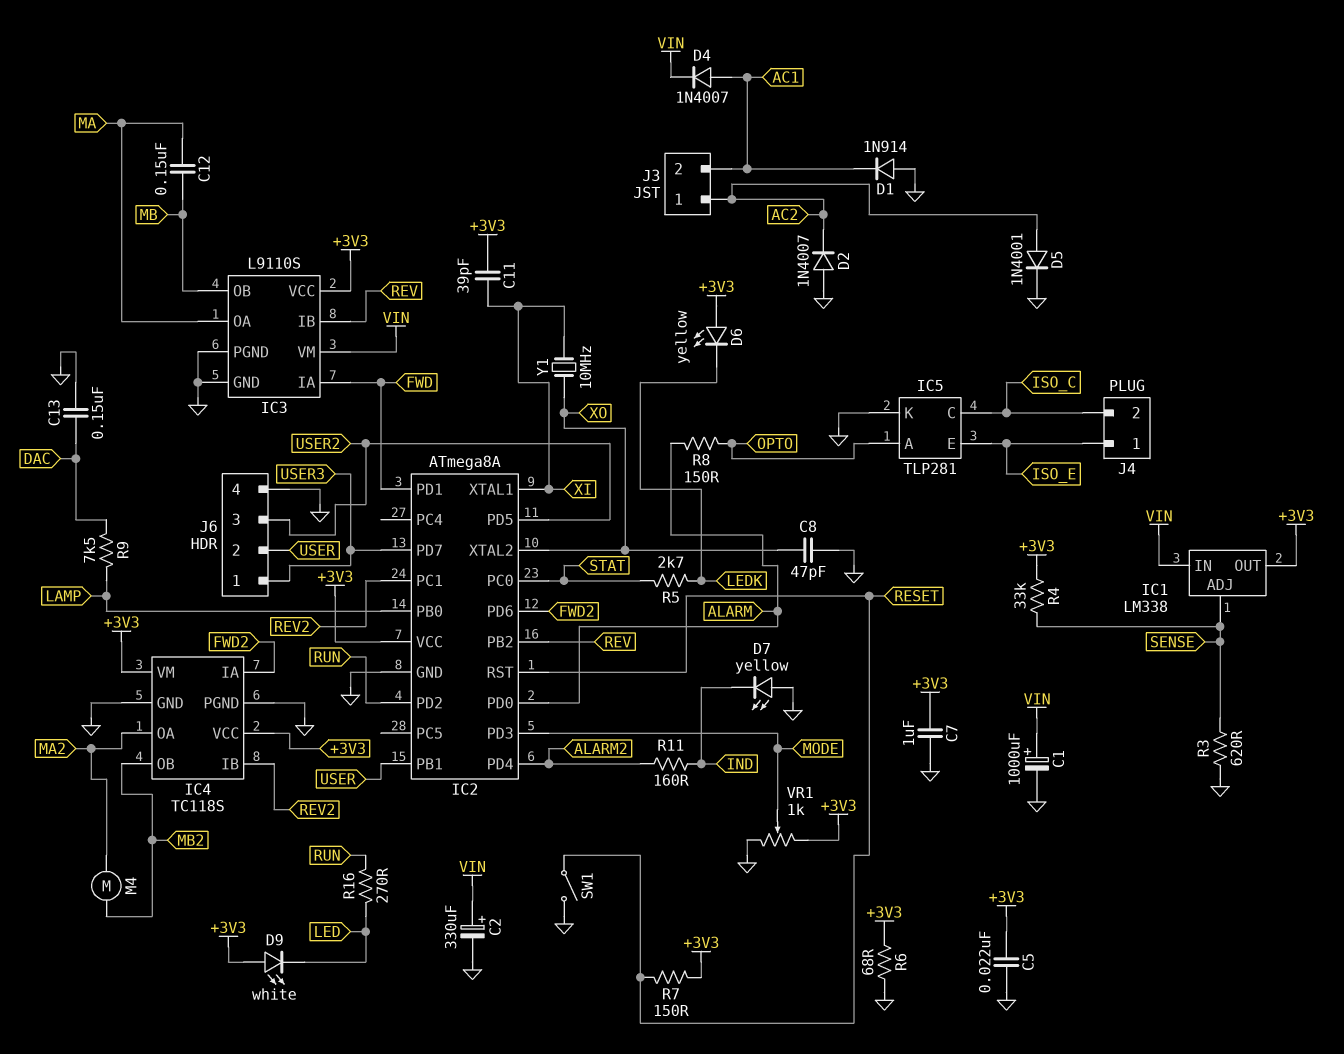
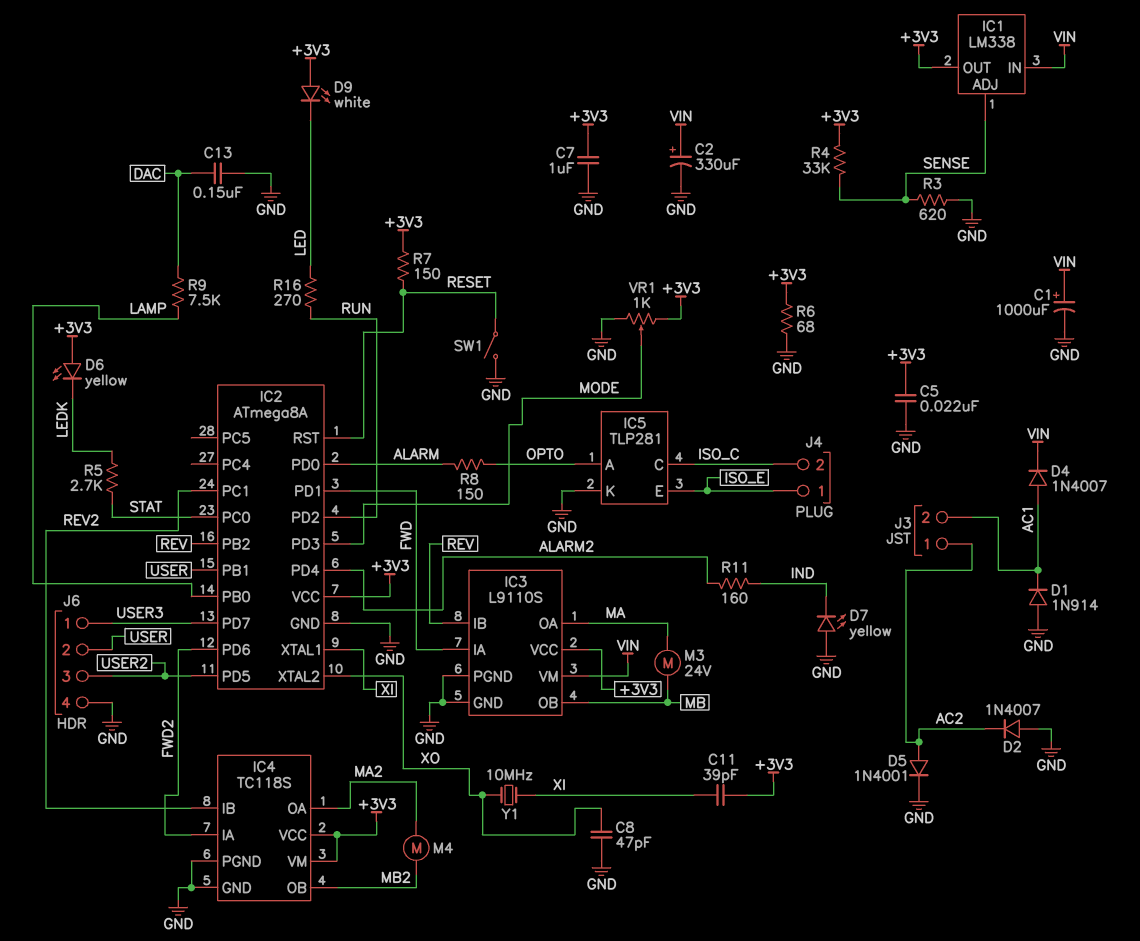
C12: 150nF (MA, MB) -> none
M3: none -> motor 24V (MA, MB)

